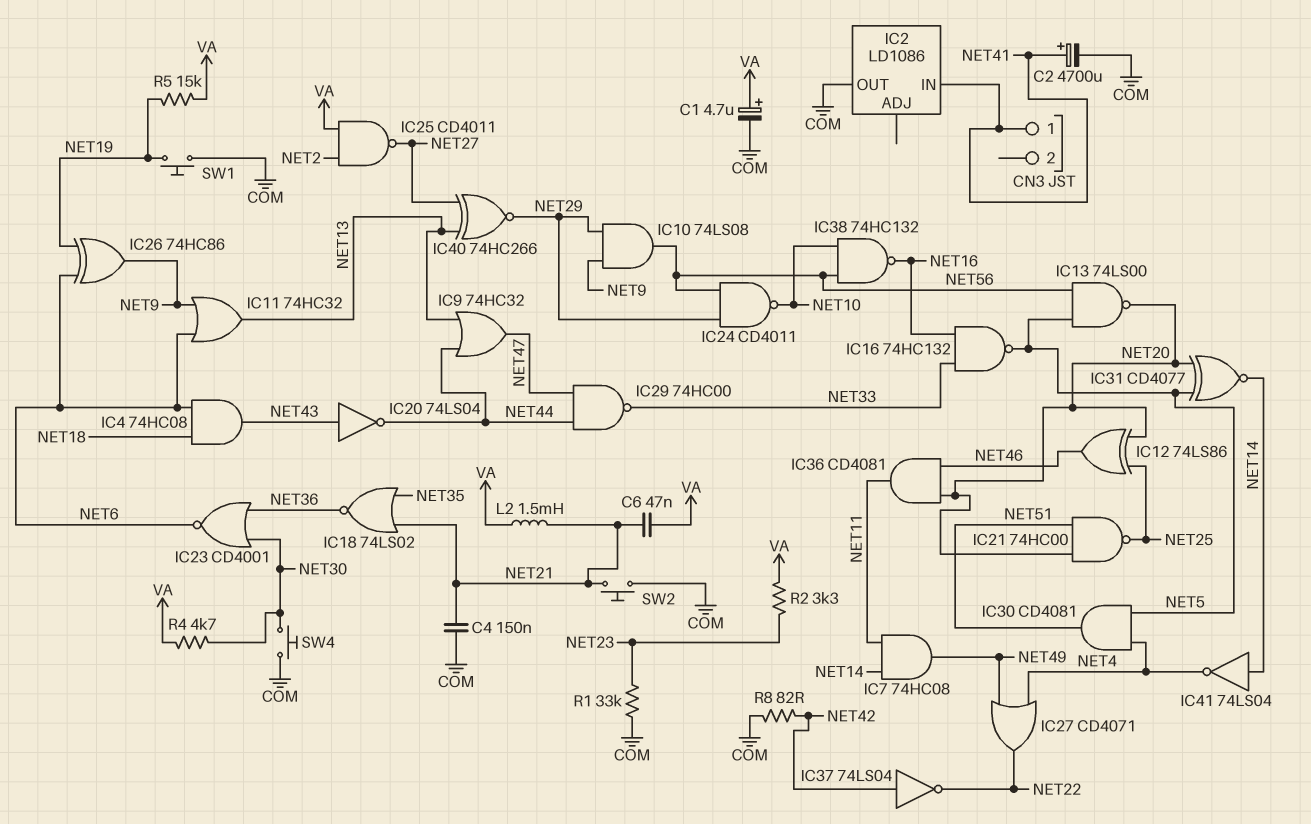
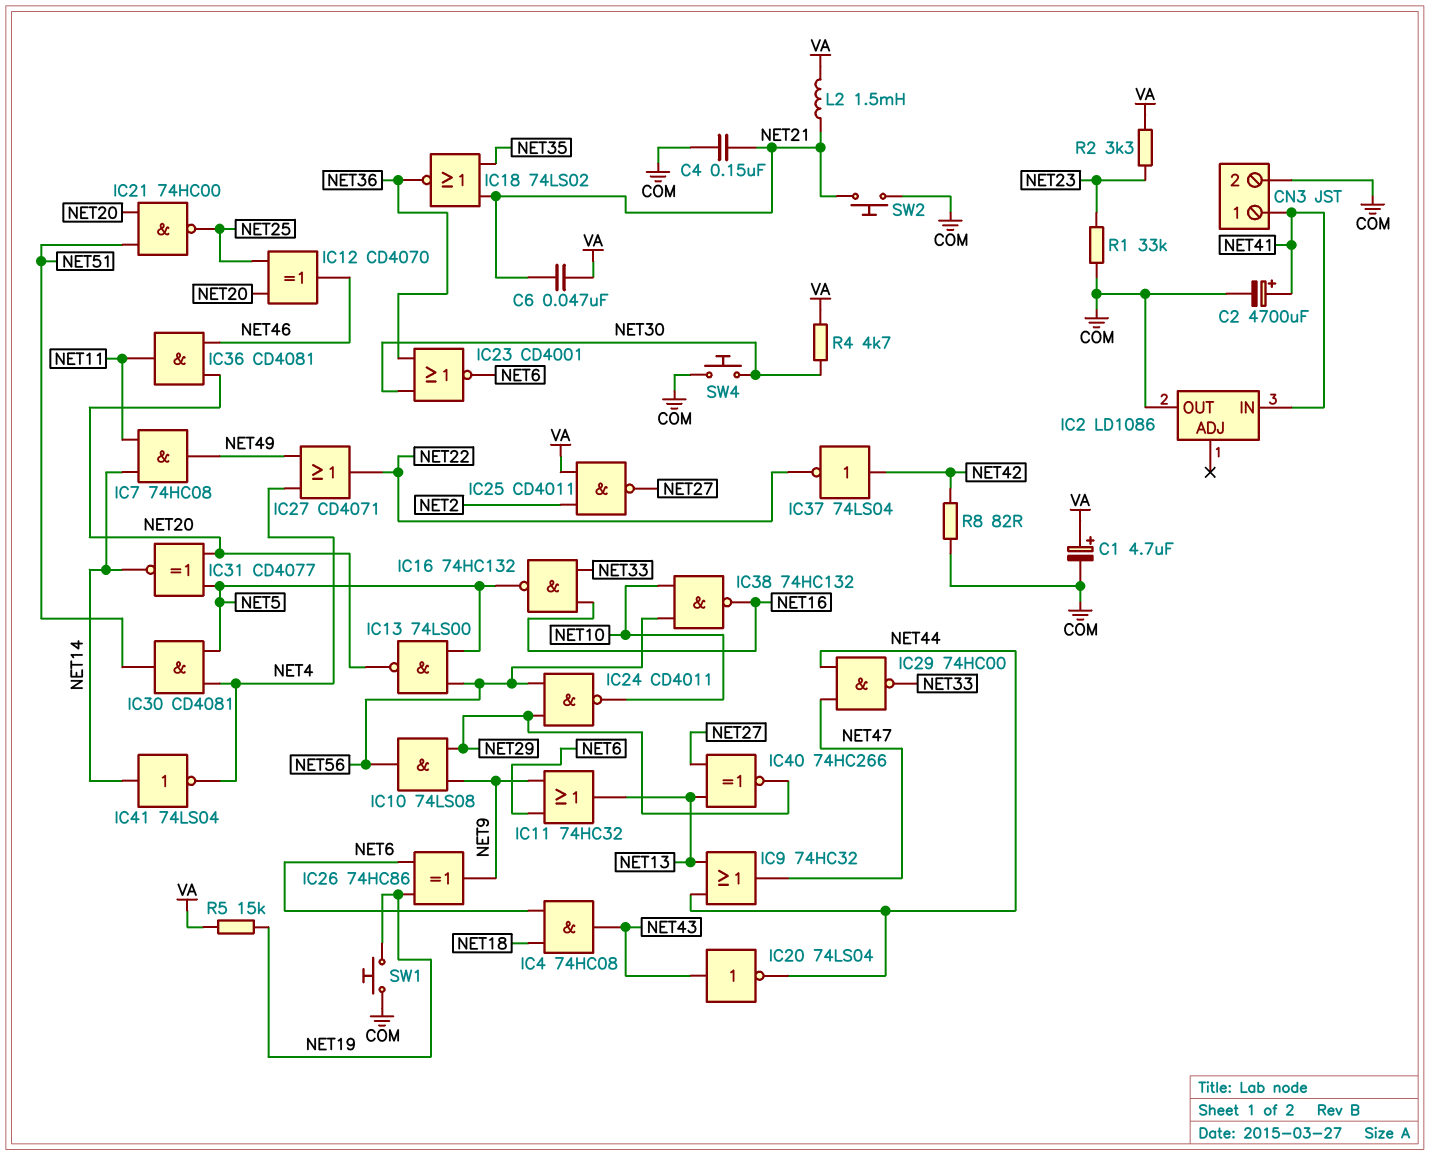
CN3 pin 2: none -> COM
IC12: XOR 74LS86 (in NET20, in NET25, out NET46) -> XOR CD4070 (in NET20, in NET25, out NET46)

